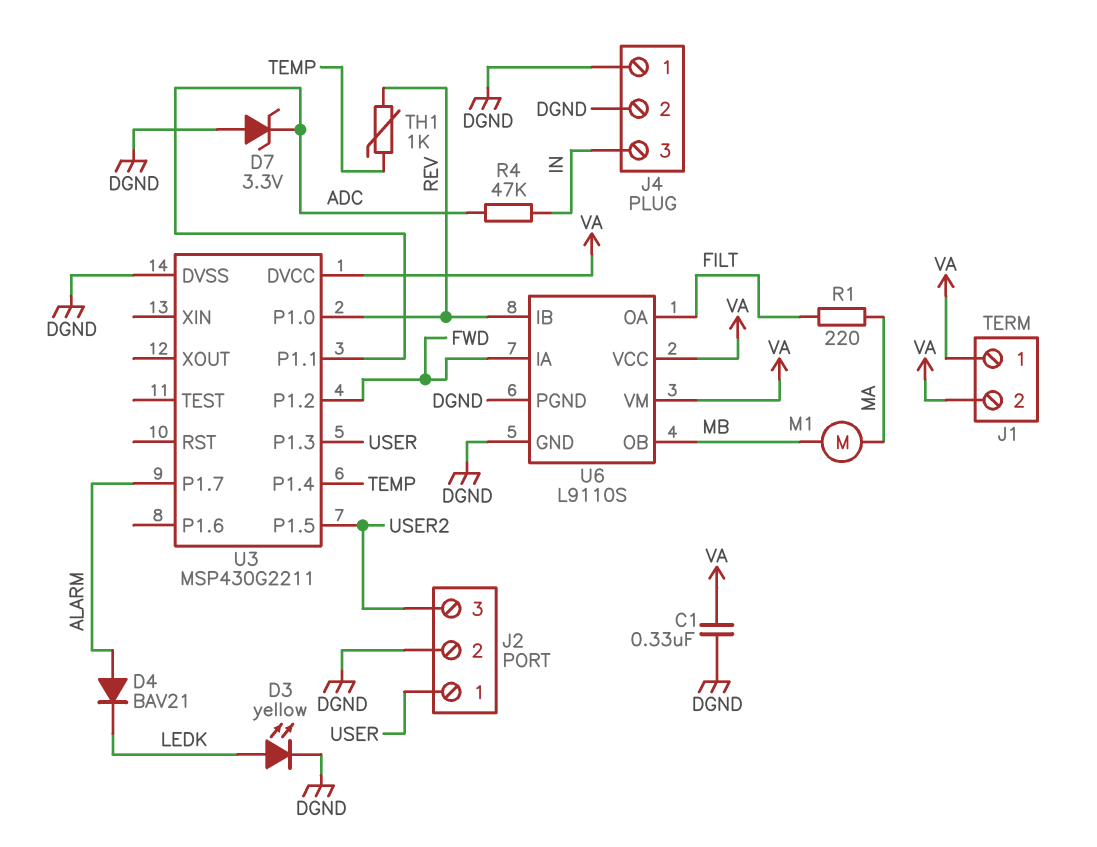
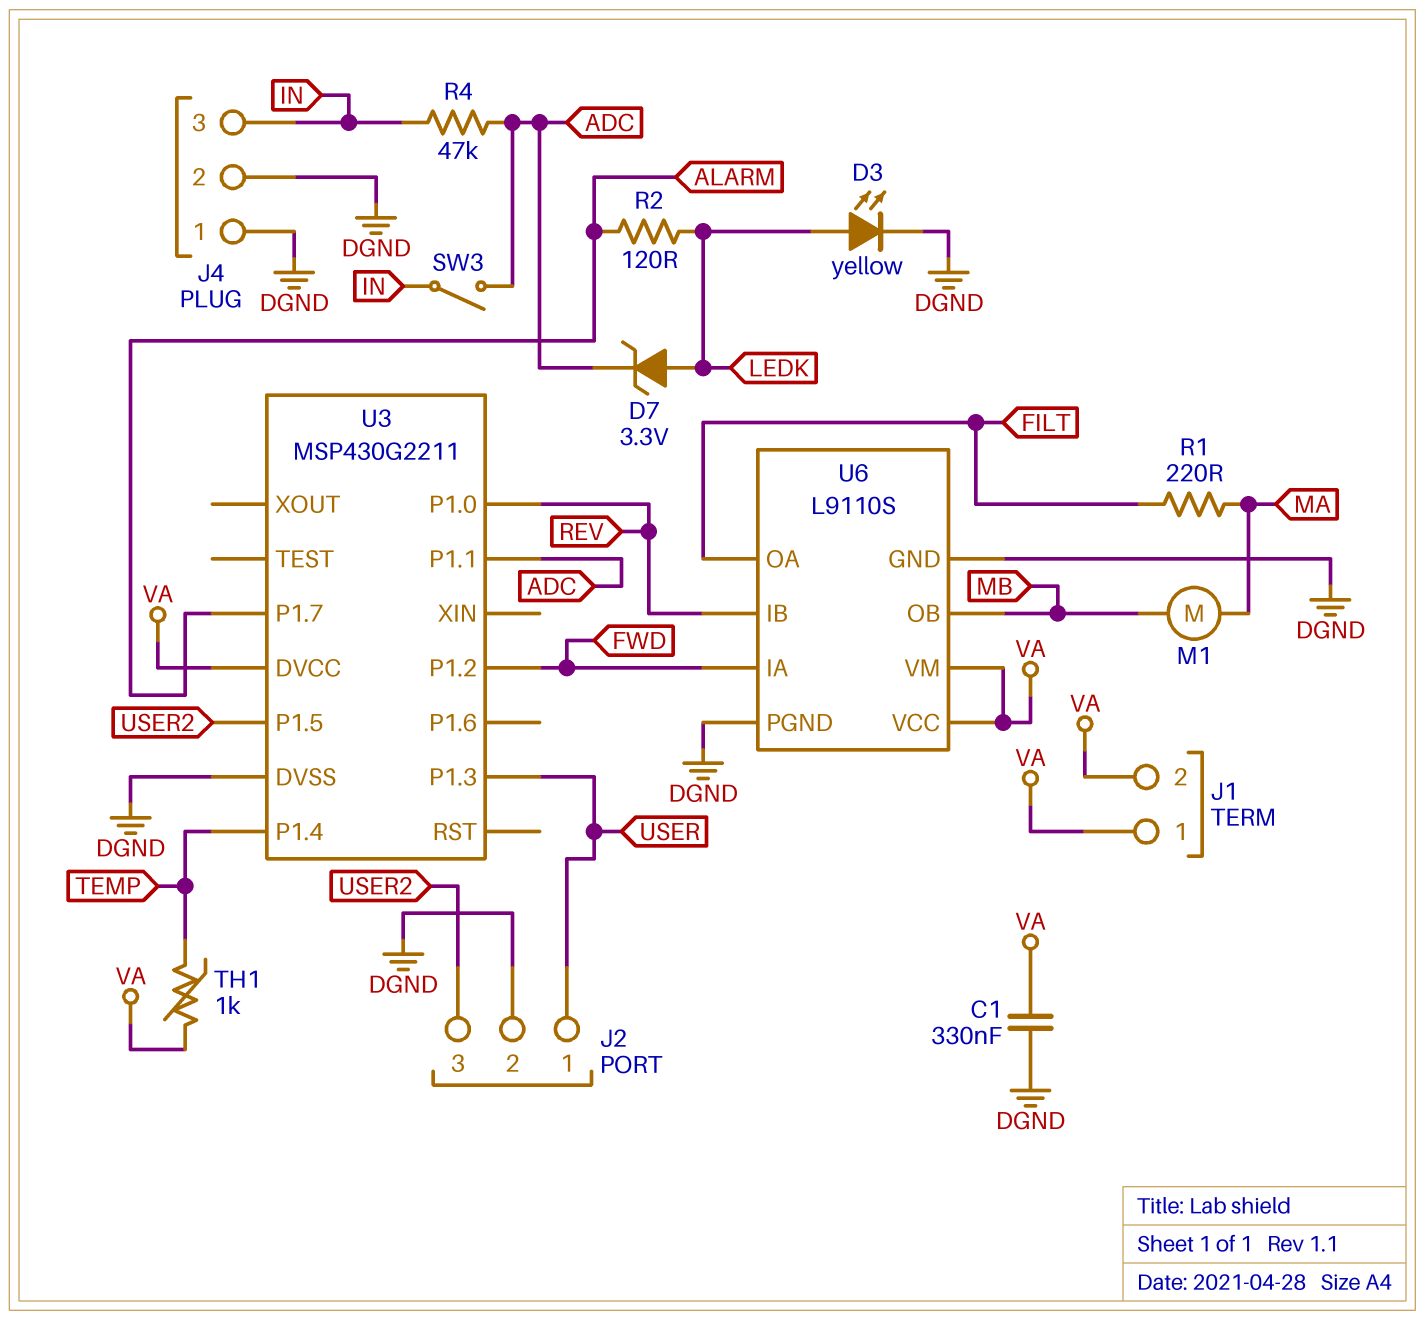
D4: diode BAV21 (A ALARM, K LEDK) -> none
D7: zener 3.3V (A DGND, K ADC) -> zener 3.3V (A LEDK, K ADC)
R2: none -> 120 (ALARM, LEDK)
SW3: none -> switch (ADC, IN)
TH1: 1k (REV, TEMP) -> 1k (TEMP, VA)

